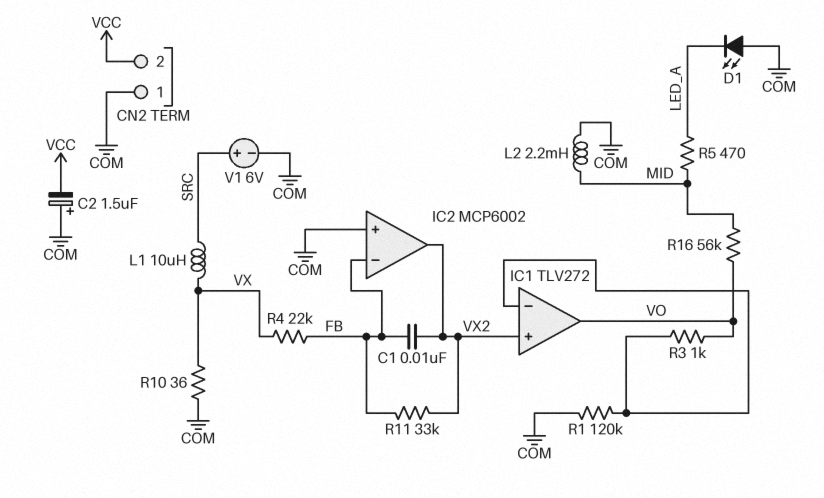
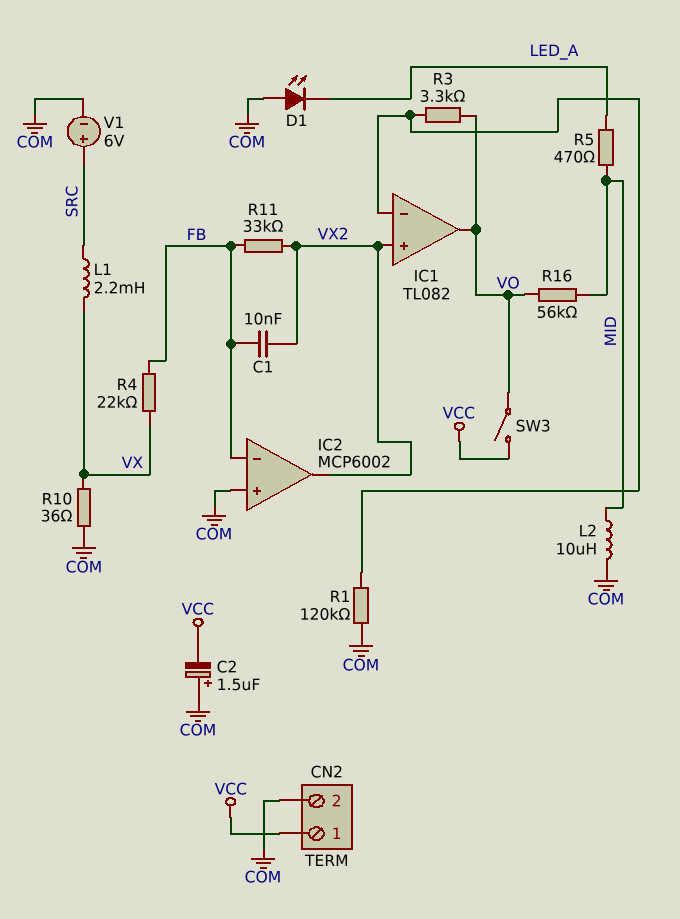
CN2 pin 1: COM -> VCC
CN2 pin 2: VCC -> COM
IC1: TLV272 -> TL082
L1: 10uH (SRC, VX) -> 2.2mH (SRC, VX)
L2: 2.2mH (COM, MID) -> 10uH (COM, MID)
R3: 1k (IC1/in-, VO) -> 3.3k (IC1/in-, VO)
SW3: none -> switch (VCC, VO)

